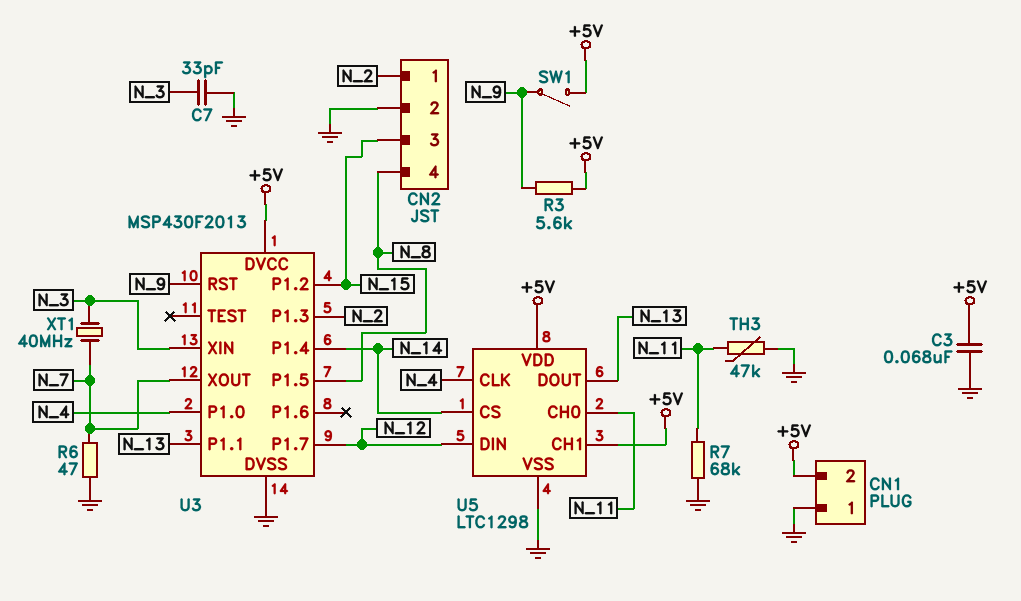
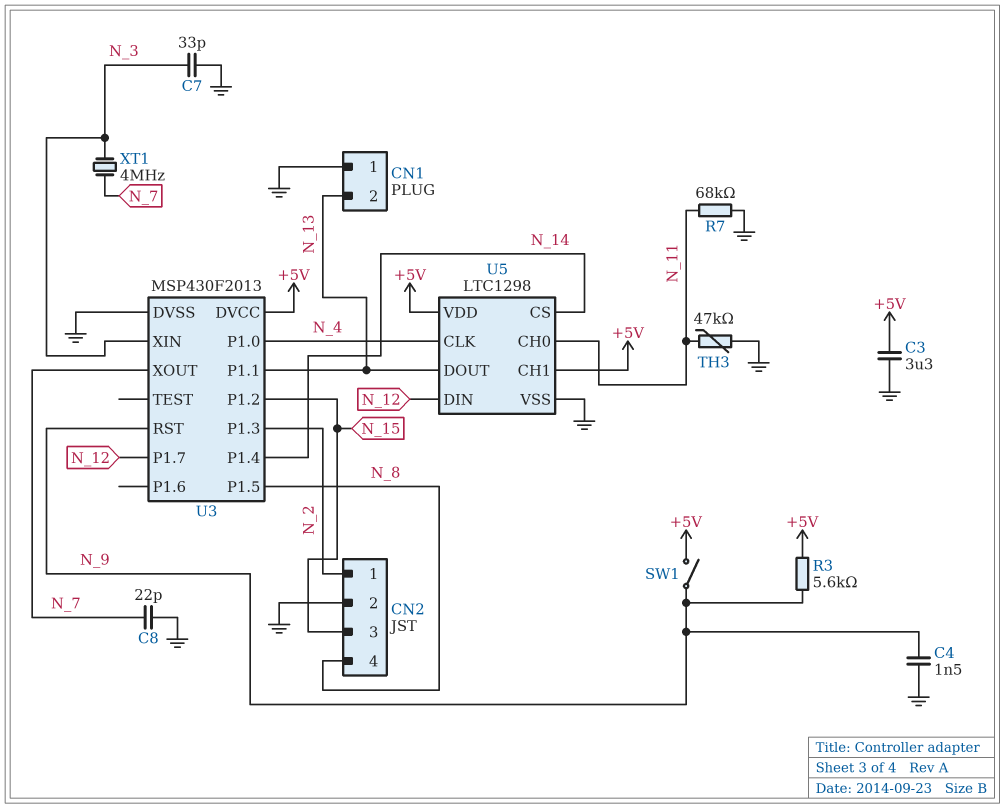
C3: 68nF (+5V, GND) -> 3.3uF (+5V, GND)
C4: none -> 1.5nF (GND, N_9)
C8: none -> 22pF (GND, N_7)
CN1 pin 2: +5V -> N_13
R6: 47 (GND, N_7) -> none
XT1: 40MHz (N_3, N_7) -> 4MHz (N_3, N_7)

